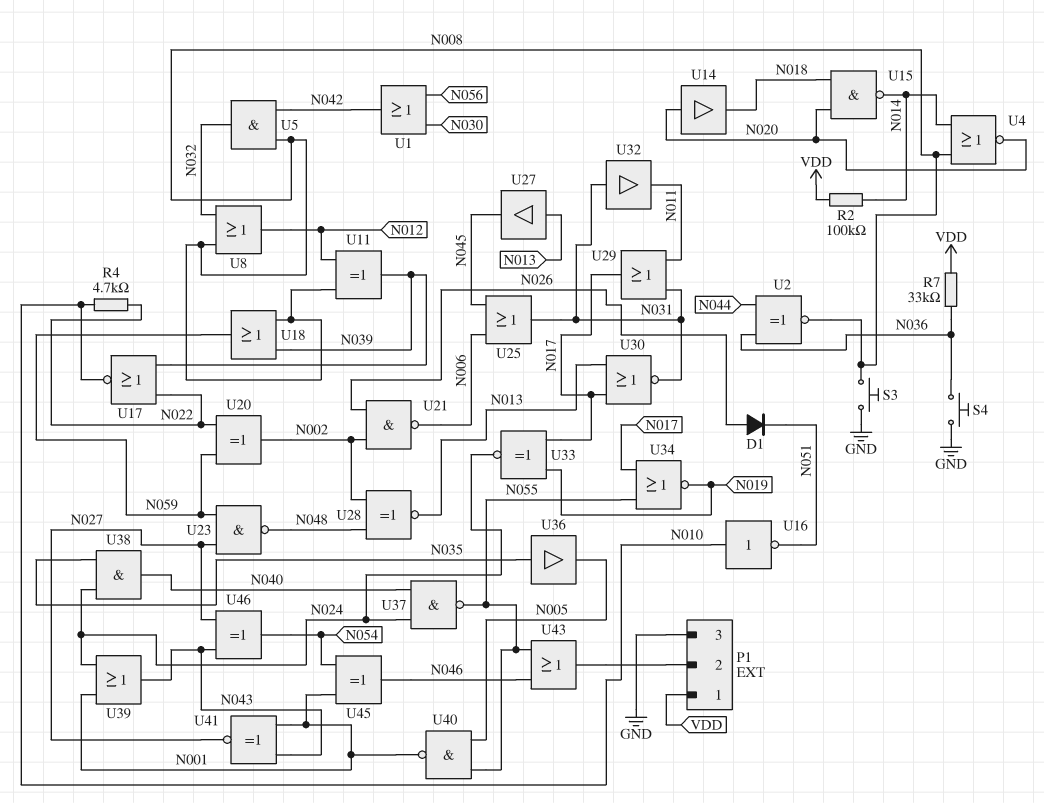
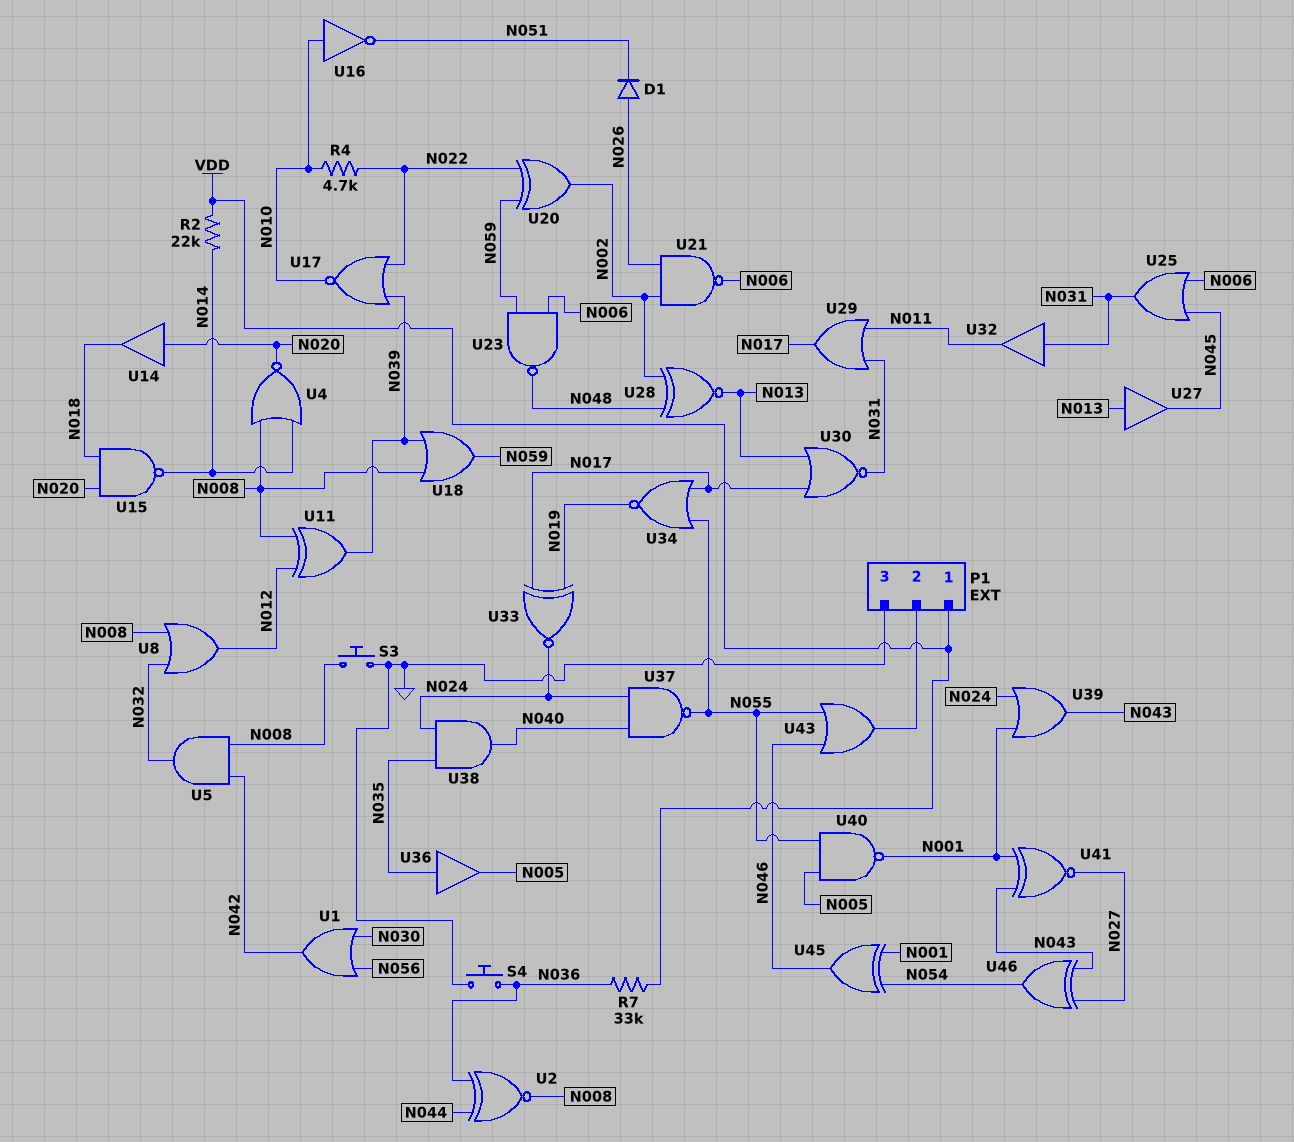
R2: 100k (N014, VDD) -> 22k (N014, VDD)
U23: NAND (in N027, in N059, out N048) -> NAND (in N006, in N059, out N048)

